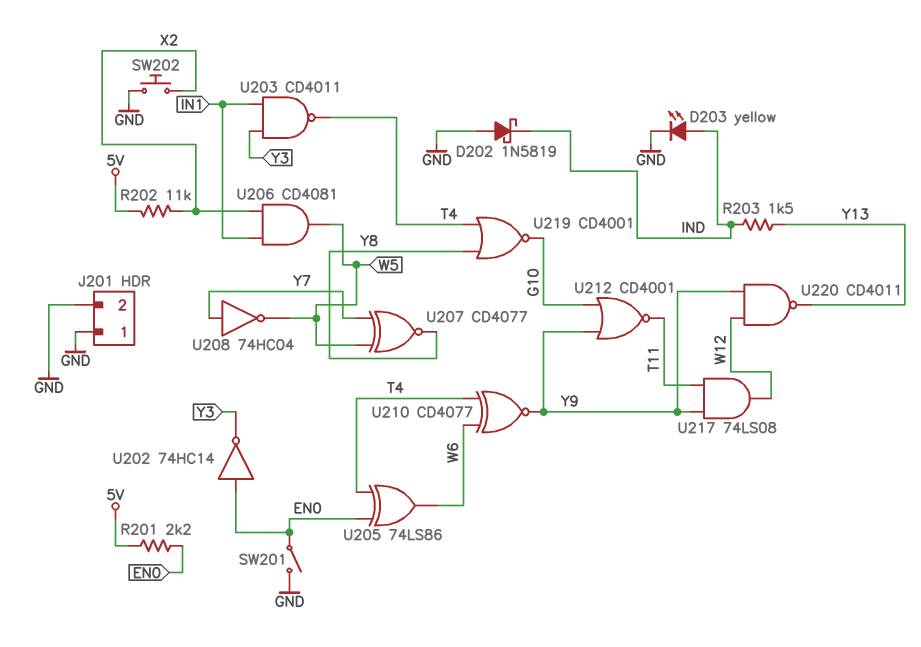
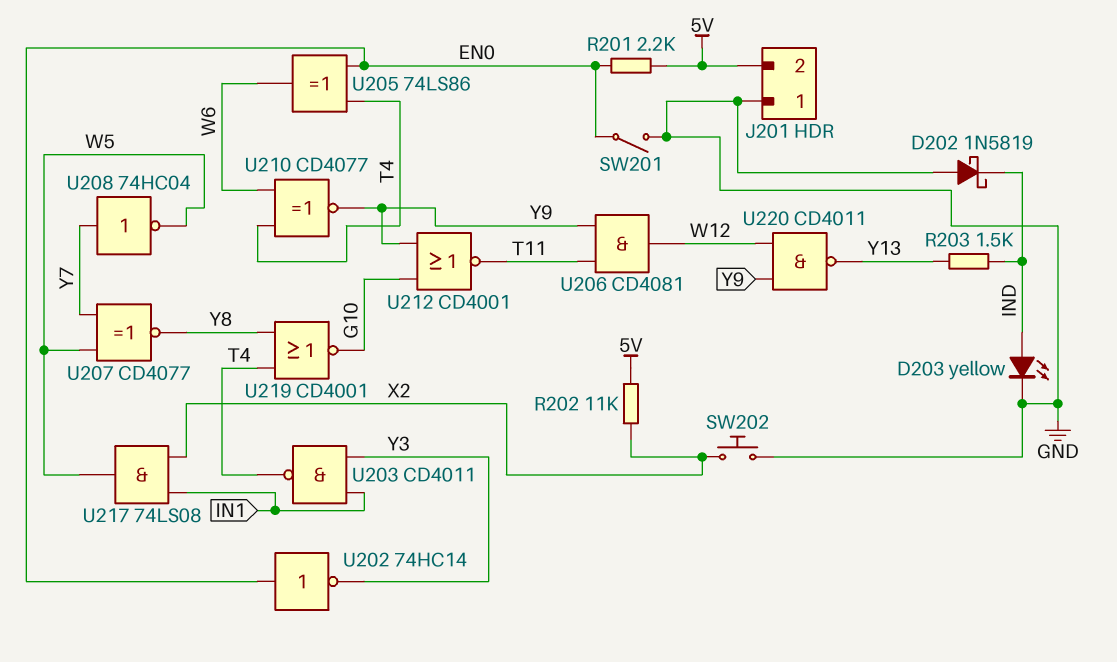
J201 pin 2: GND -> 5V
U206: AND CD4081 (in IN1, in X2, out W5) -> AND CD4081 (in T11, in Y9, out W12)
U217: AND 74LS08 (in T11, in Y9, out W12) -> AND 74LS08 (in IN1, in X2, out W5)

